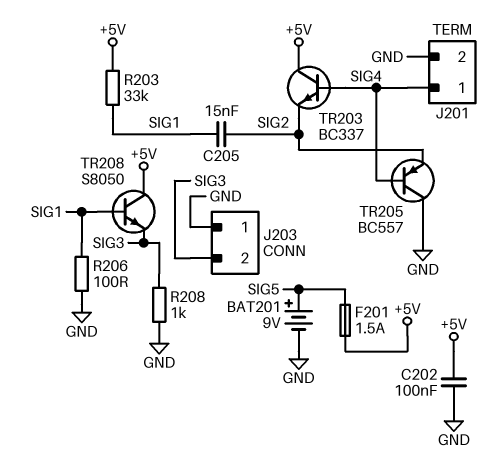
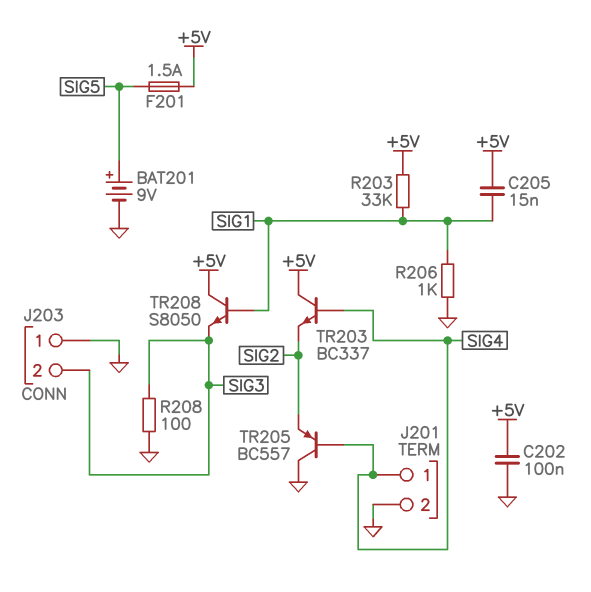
C205: 15nF (SIG1, SIG2) -> 15nF (+5V, SIG1)
R206: 100 (GND, SIG1) -> 1k (GND, SIG1)
R208: 1k (GND, SIG3) -> 100 (GND, SIG3)

